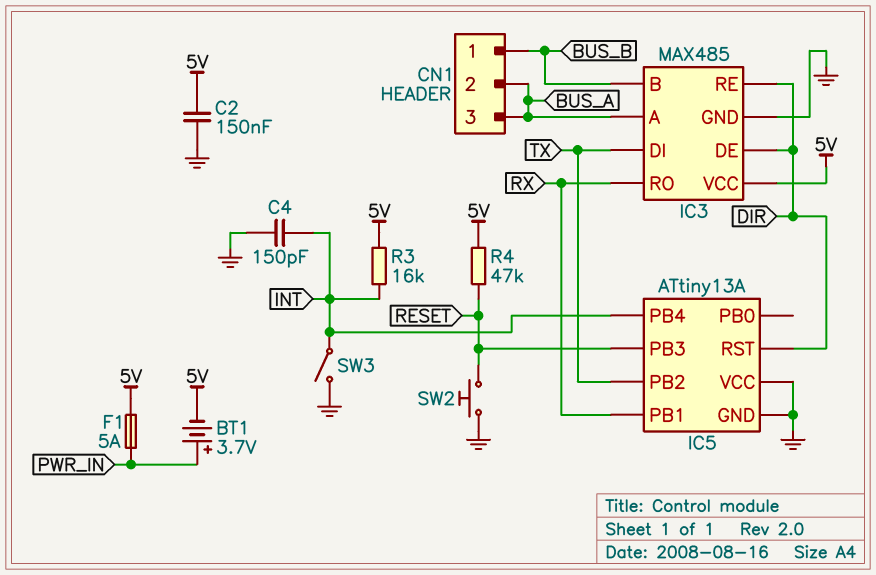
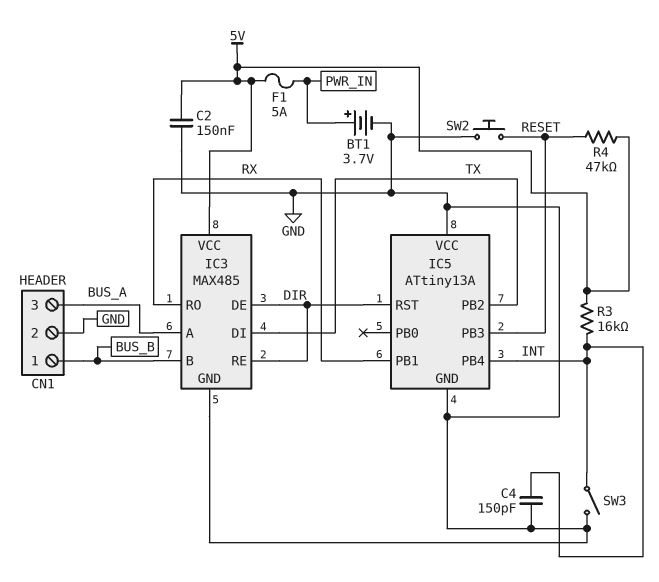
BT1: 3.7V (plus PWR_IN, minus 5V) -> 3.7V (plus PWR_IN, minus GND)
CN1 pin 2: BUS_A -> GND

